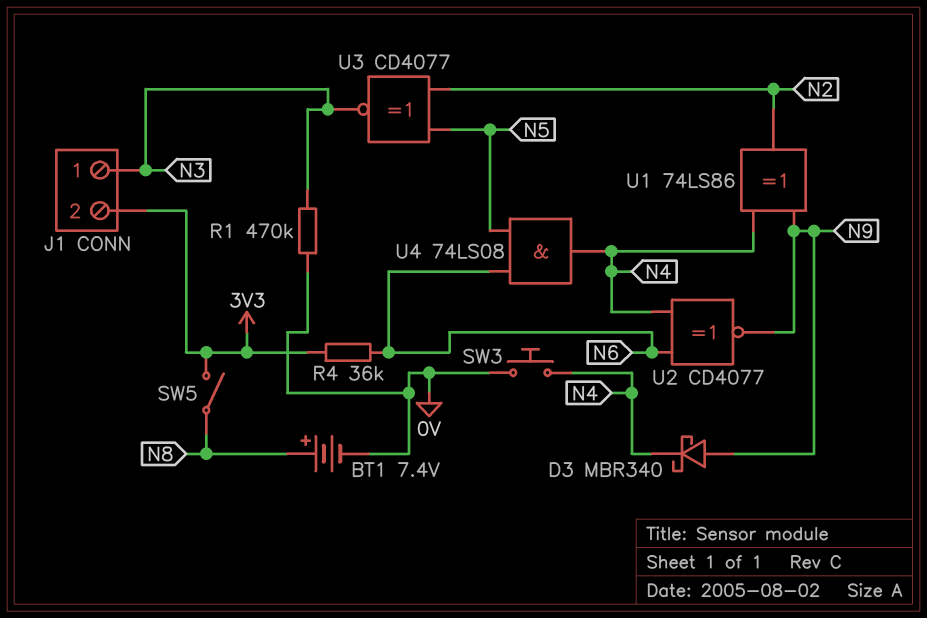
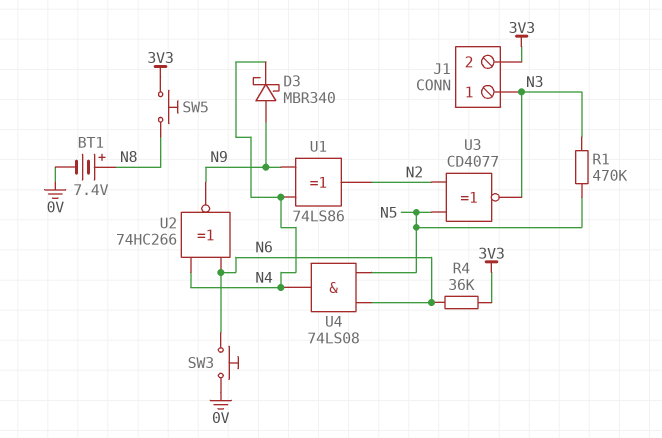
R1: 470k (0V, N3) -> 470k (N3, N5)
SW3: button (0V, N4) -> button (0V, N6)
SW5: switch (3V3, N8) -> button (3V3, N8)
U2: XNOR CD4077 (in N4, in N6, out N9) -> XNOR 74HC266 (in N4, in N6, out N9)

